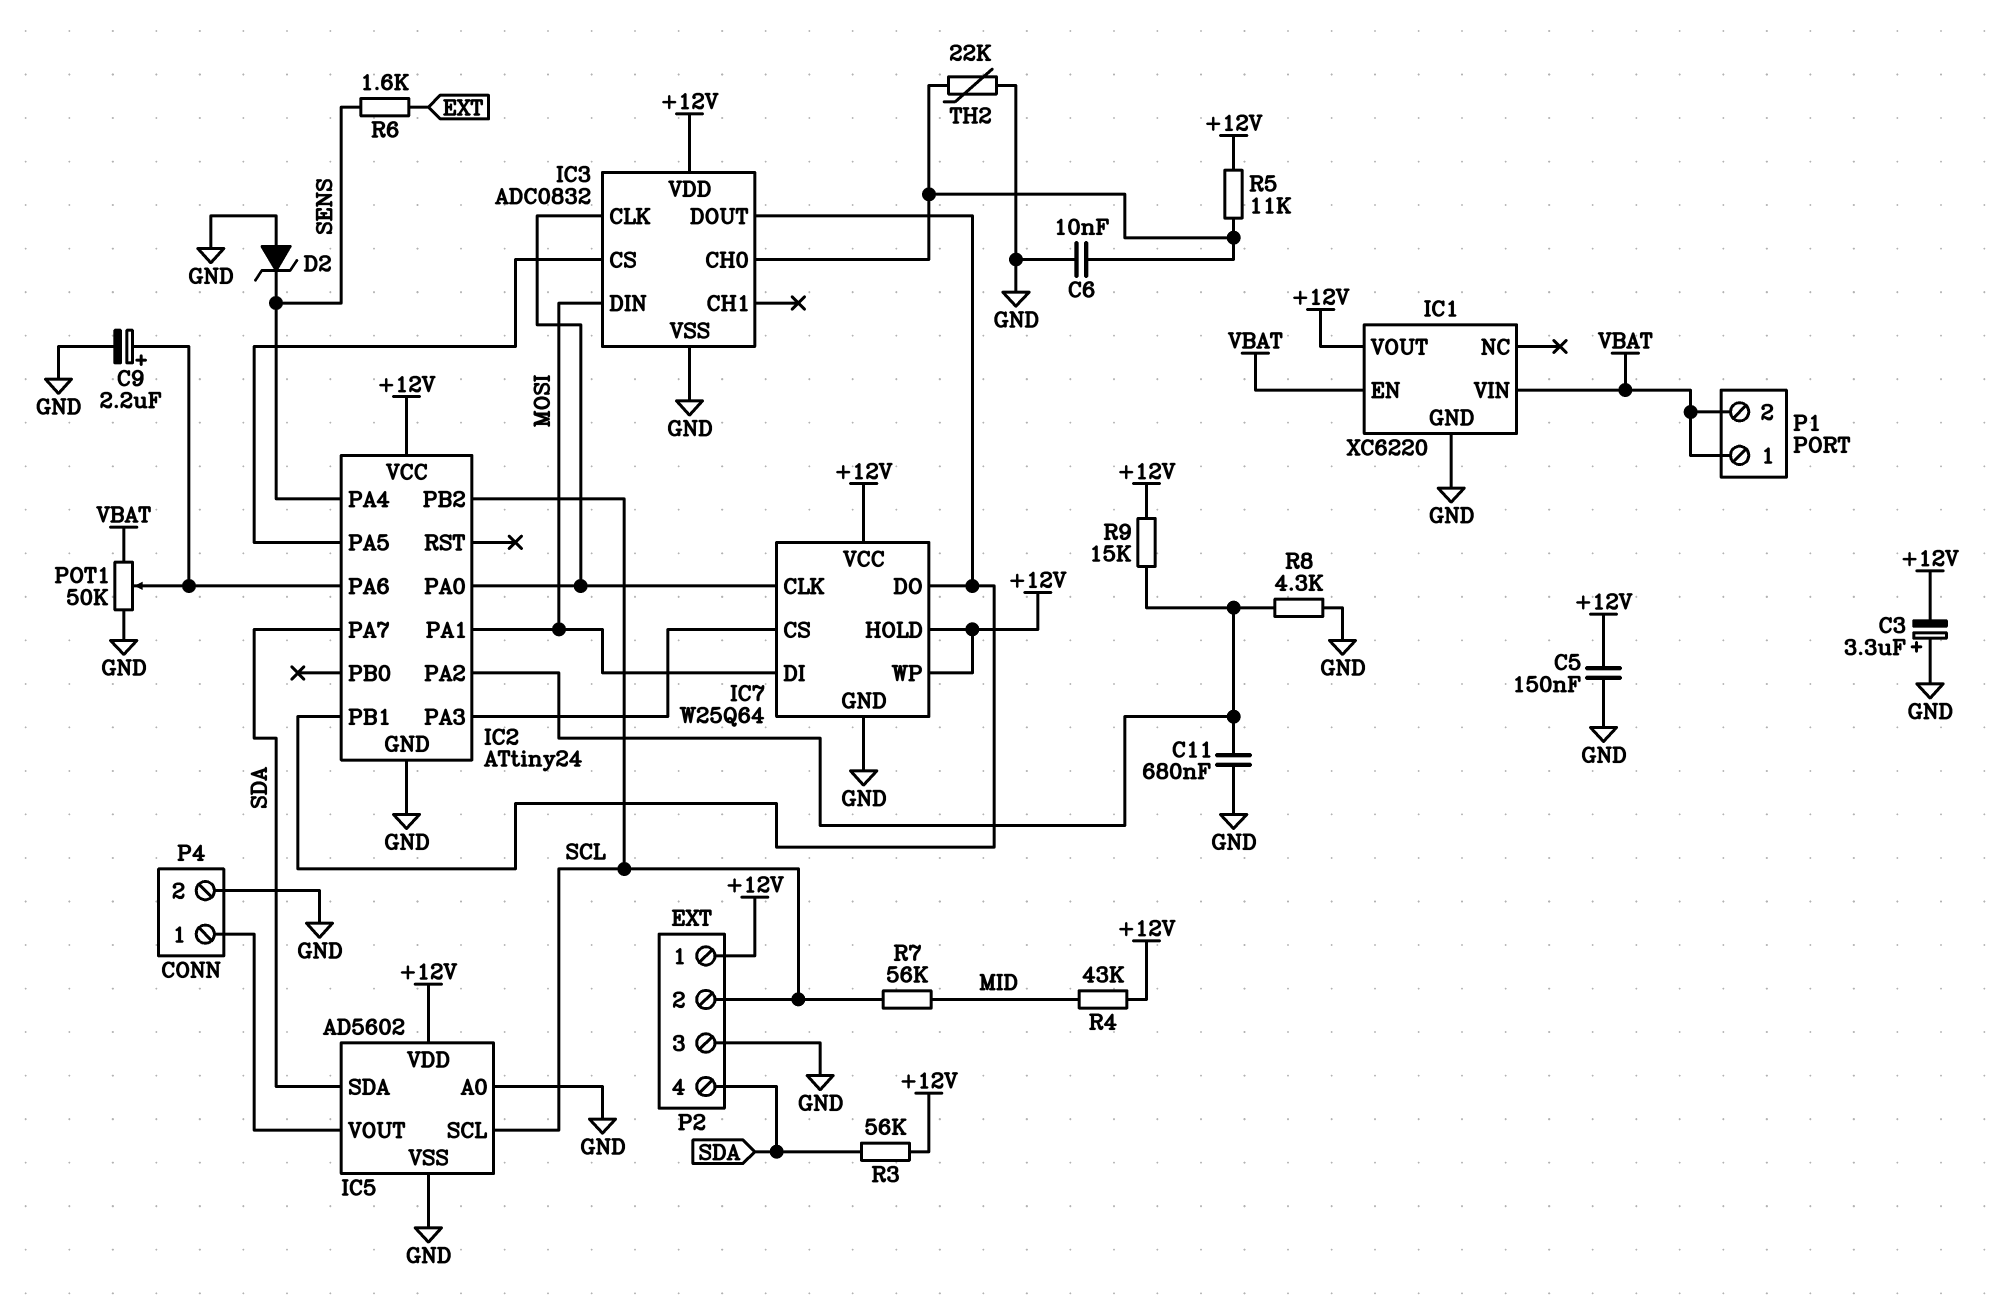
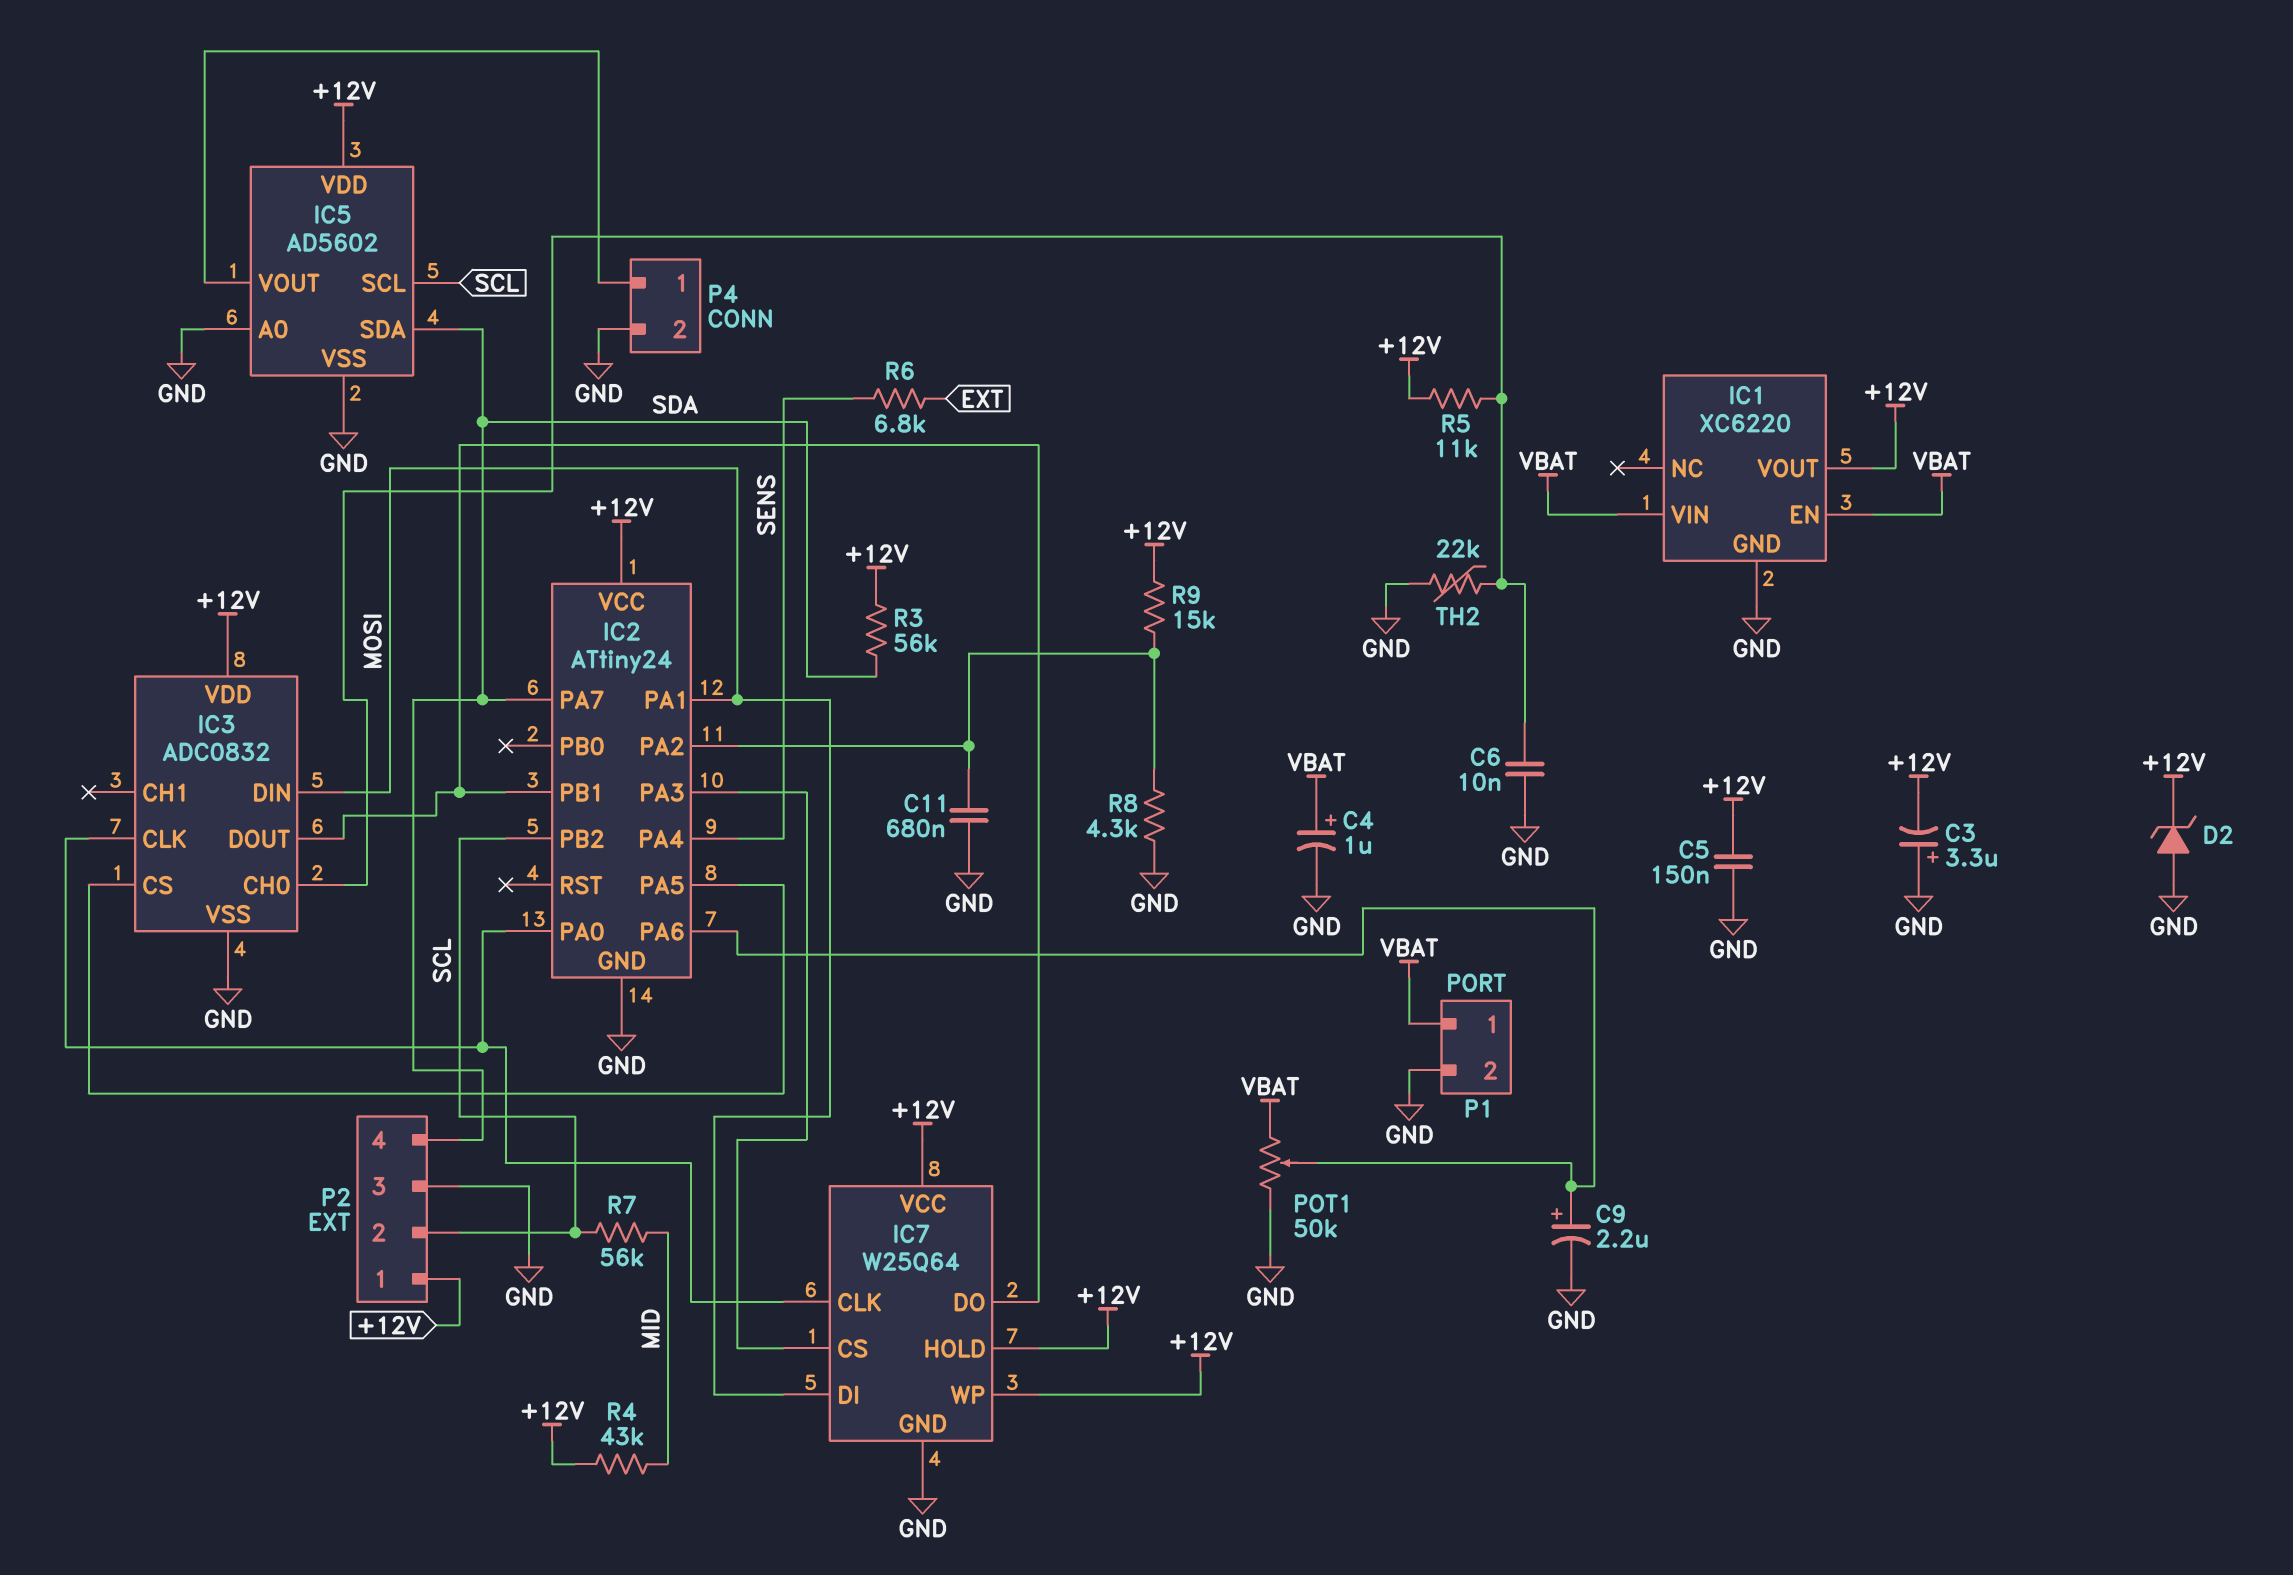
C4: none -> 1uF (plus VBAT, minus GND)
D2: zener (A GND, K SENS) -> zener (A GND, K +12V)
P1 pin 2: VBAT -> GND
R6: 1.6k (EXT, SENS) -> 6.8k (EXT, SENS)

